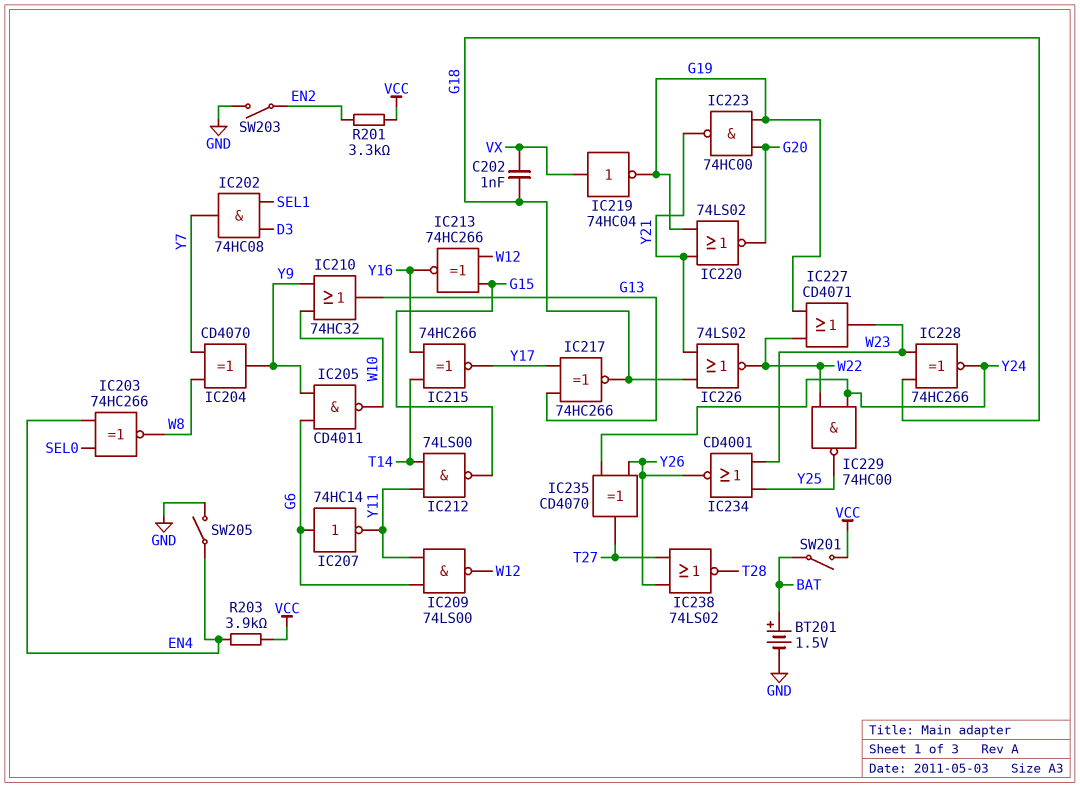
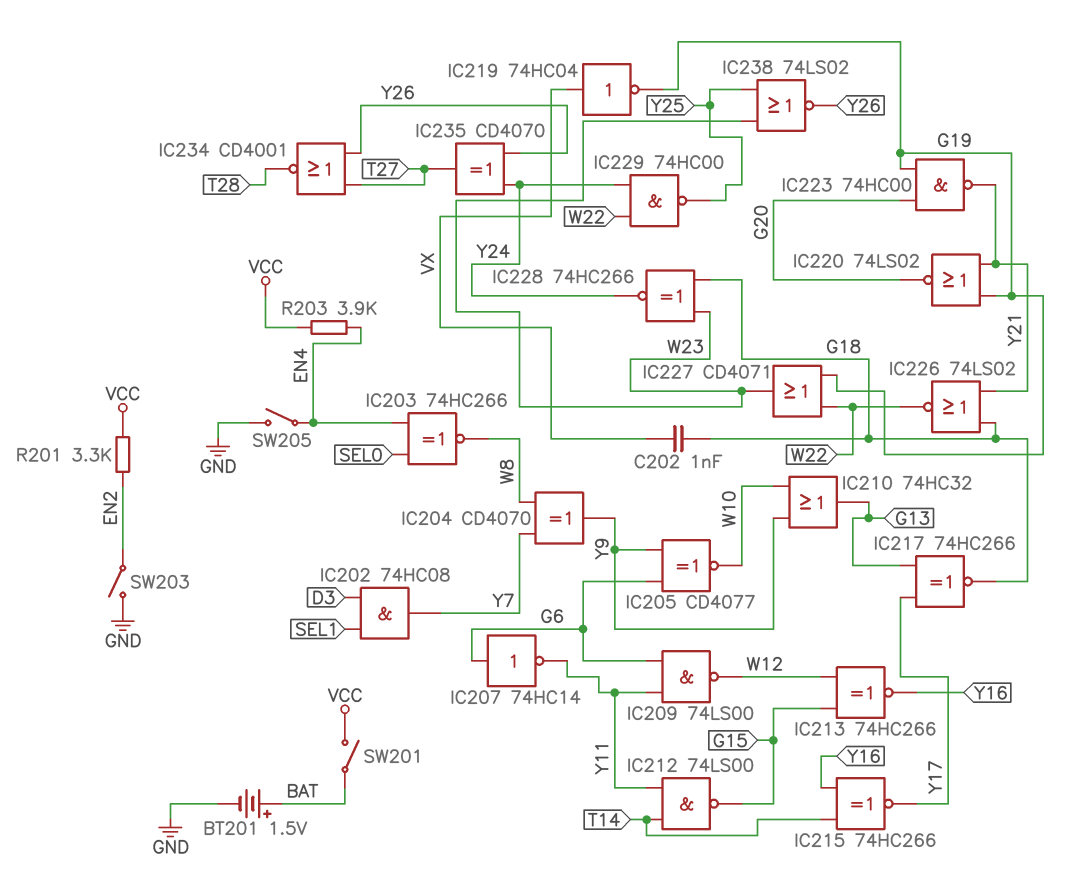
IC205: NAND CD4011 (in G6, in Y9, out W10) -> XNOR CD4077 (in G6, in Y9, out W10)
IC234: NOR CD4001 (in W23, in Y25, out Y26) -> NOR CD4001 (in T27, in Y26, out T28)
IC238: NOR 74LS02 (in T27, in Y26, out T28) -> NOR 74LS02 (in W23, in Y25, out Y26)

